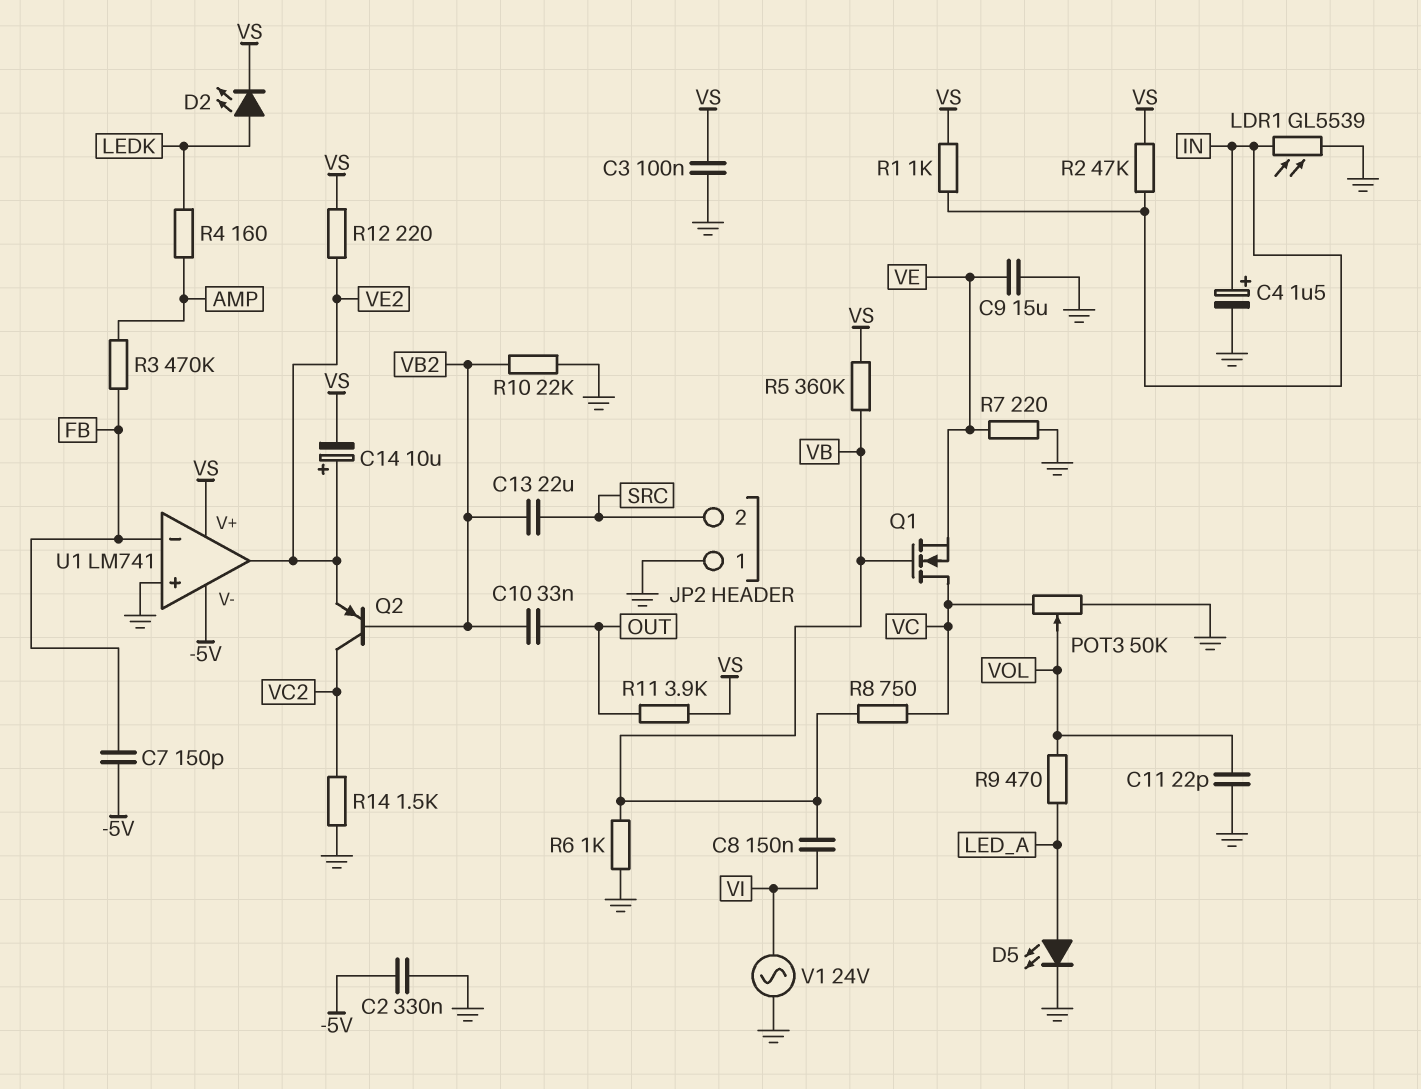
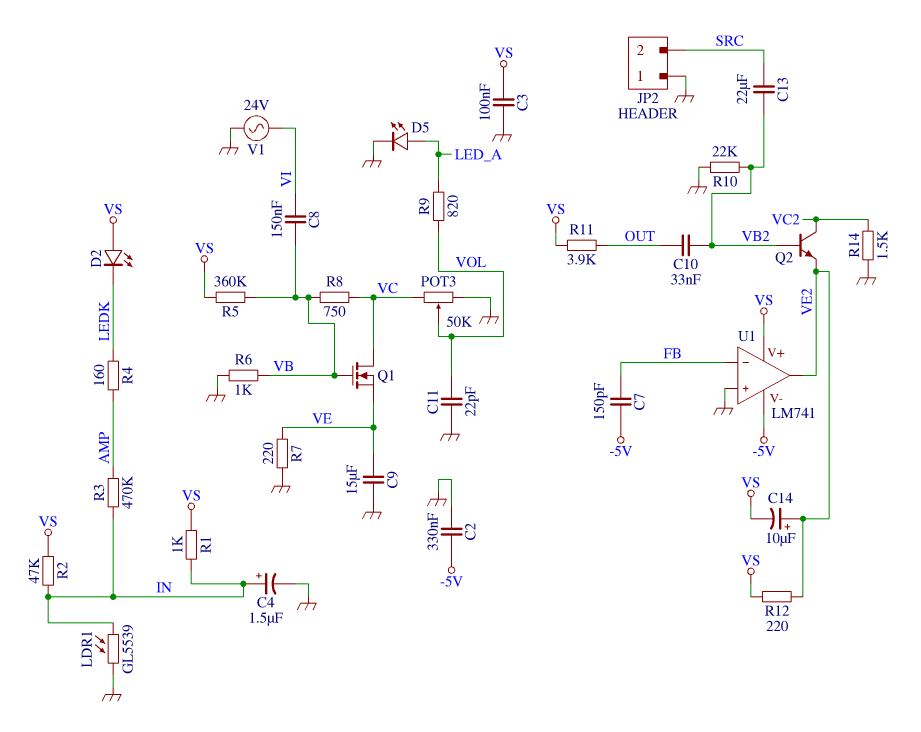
D2: LED (A LEDK, K VS) -> LED (A VS, K LEDK)
Q2: PNP (B VB2, C VC2, E VE2) -> NPN (B VB2, C VC2, E VE2)
R3: 470k (AMP, FB) -> 470k (AMP, IN)
R9: 470 (LED_A, VOL) -> 820 (LED_A, VOL)

